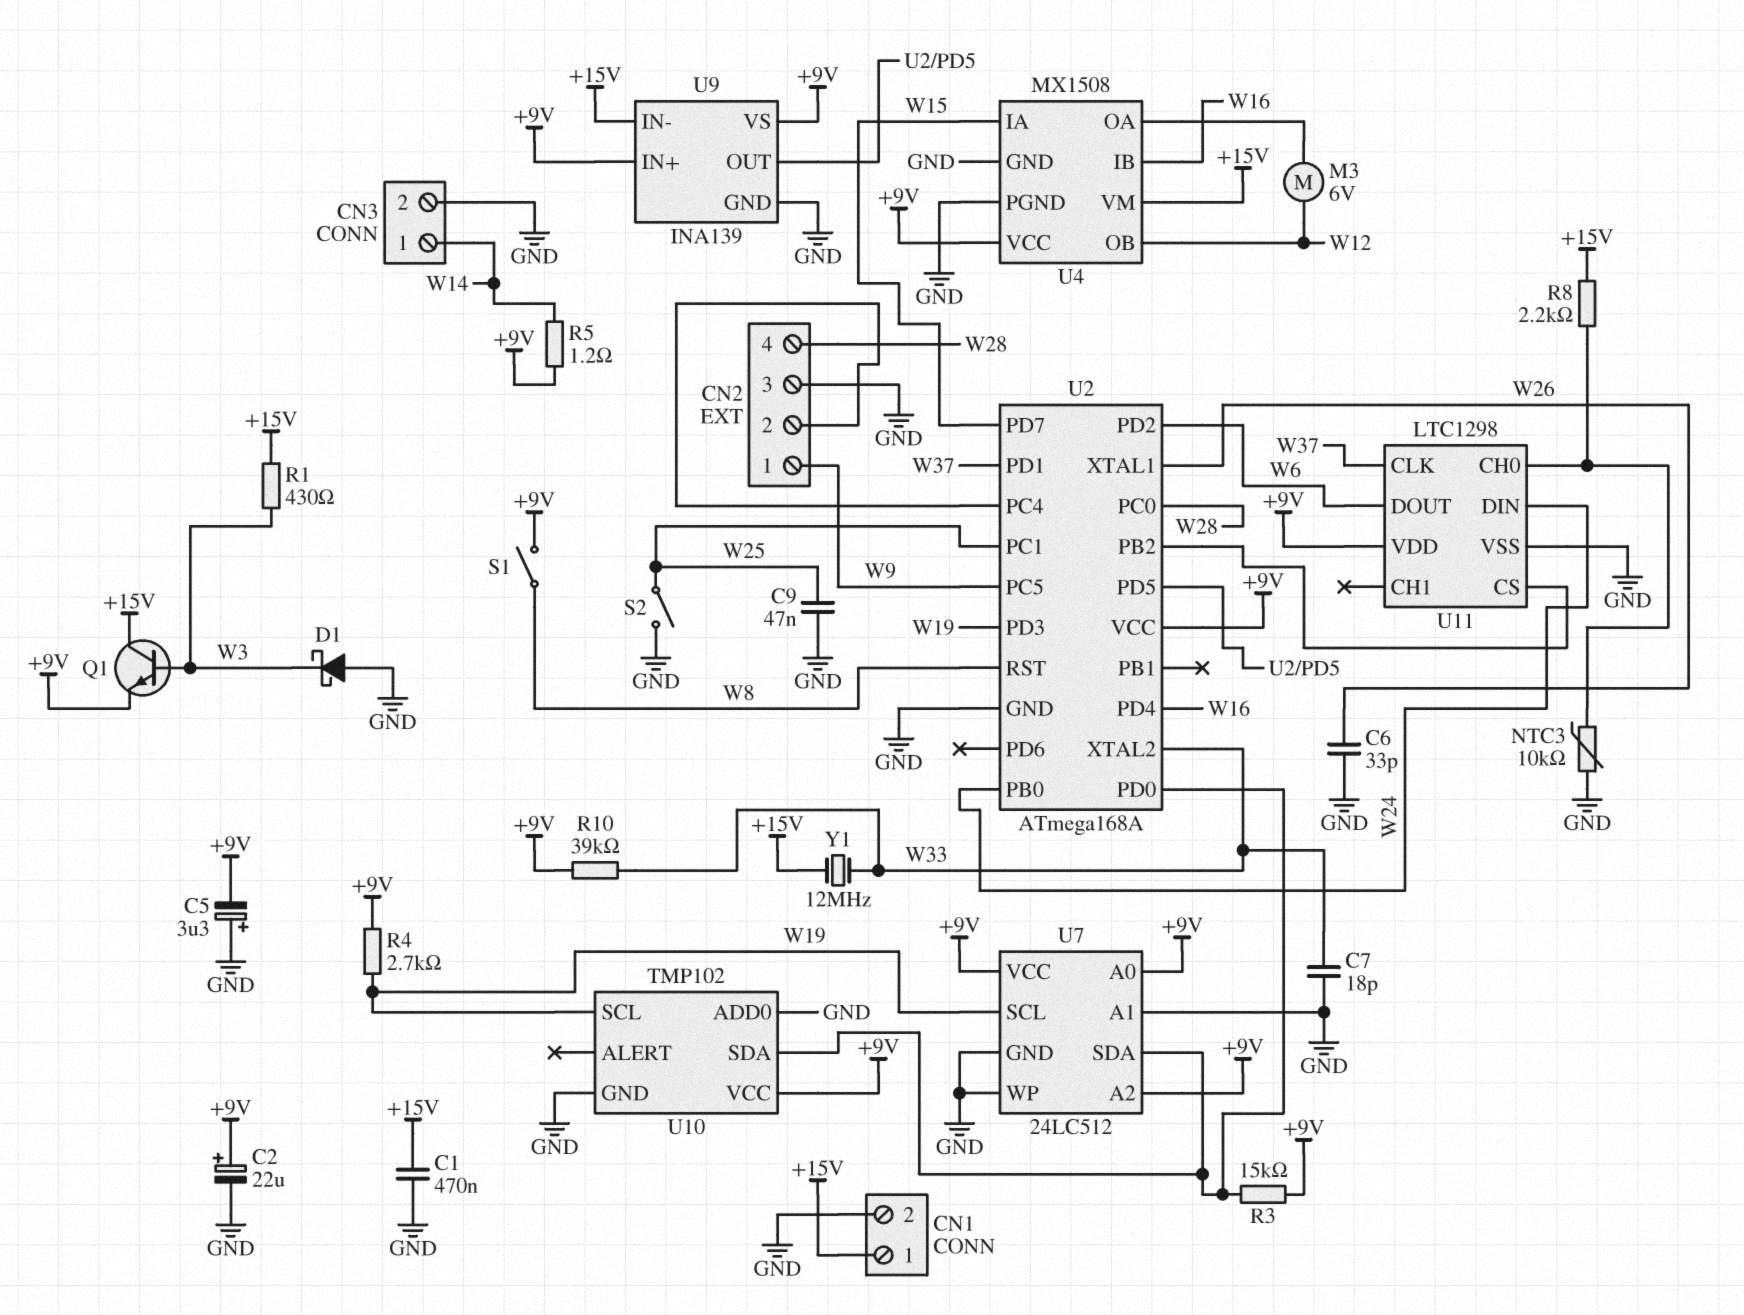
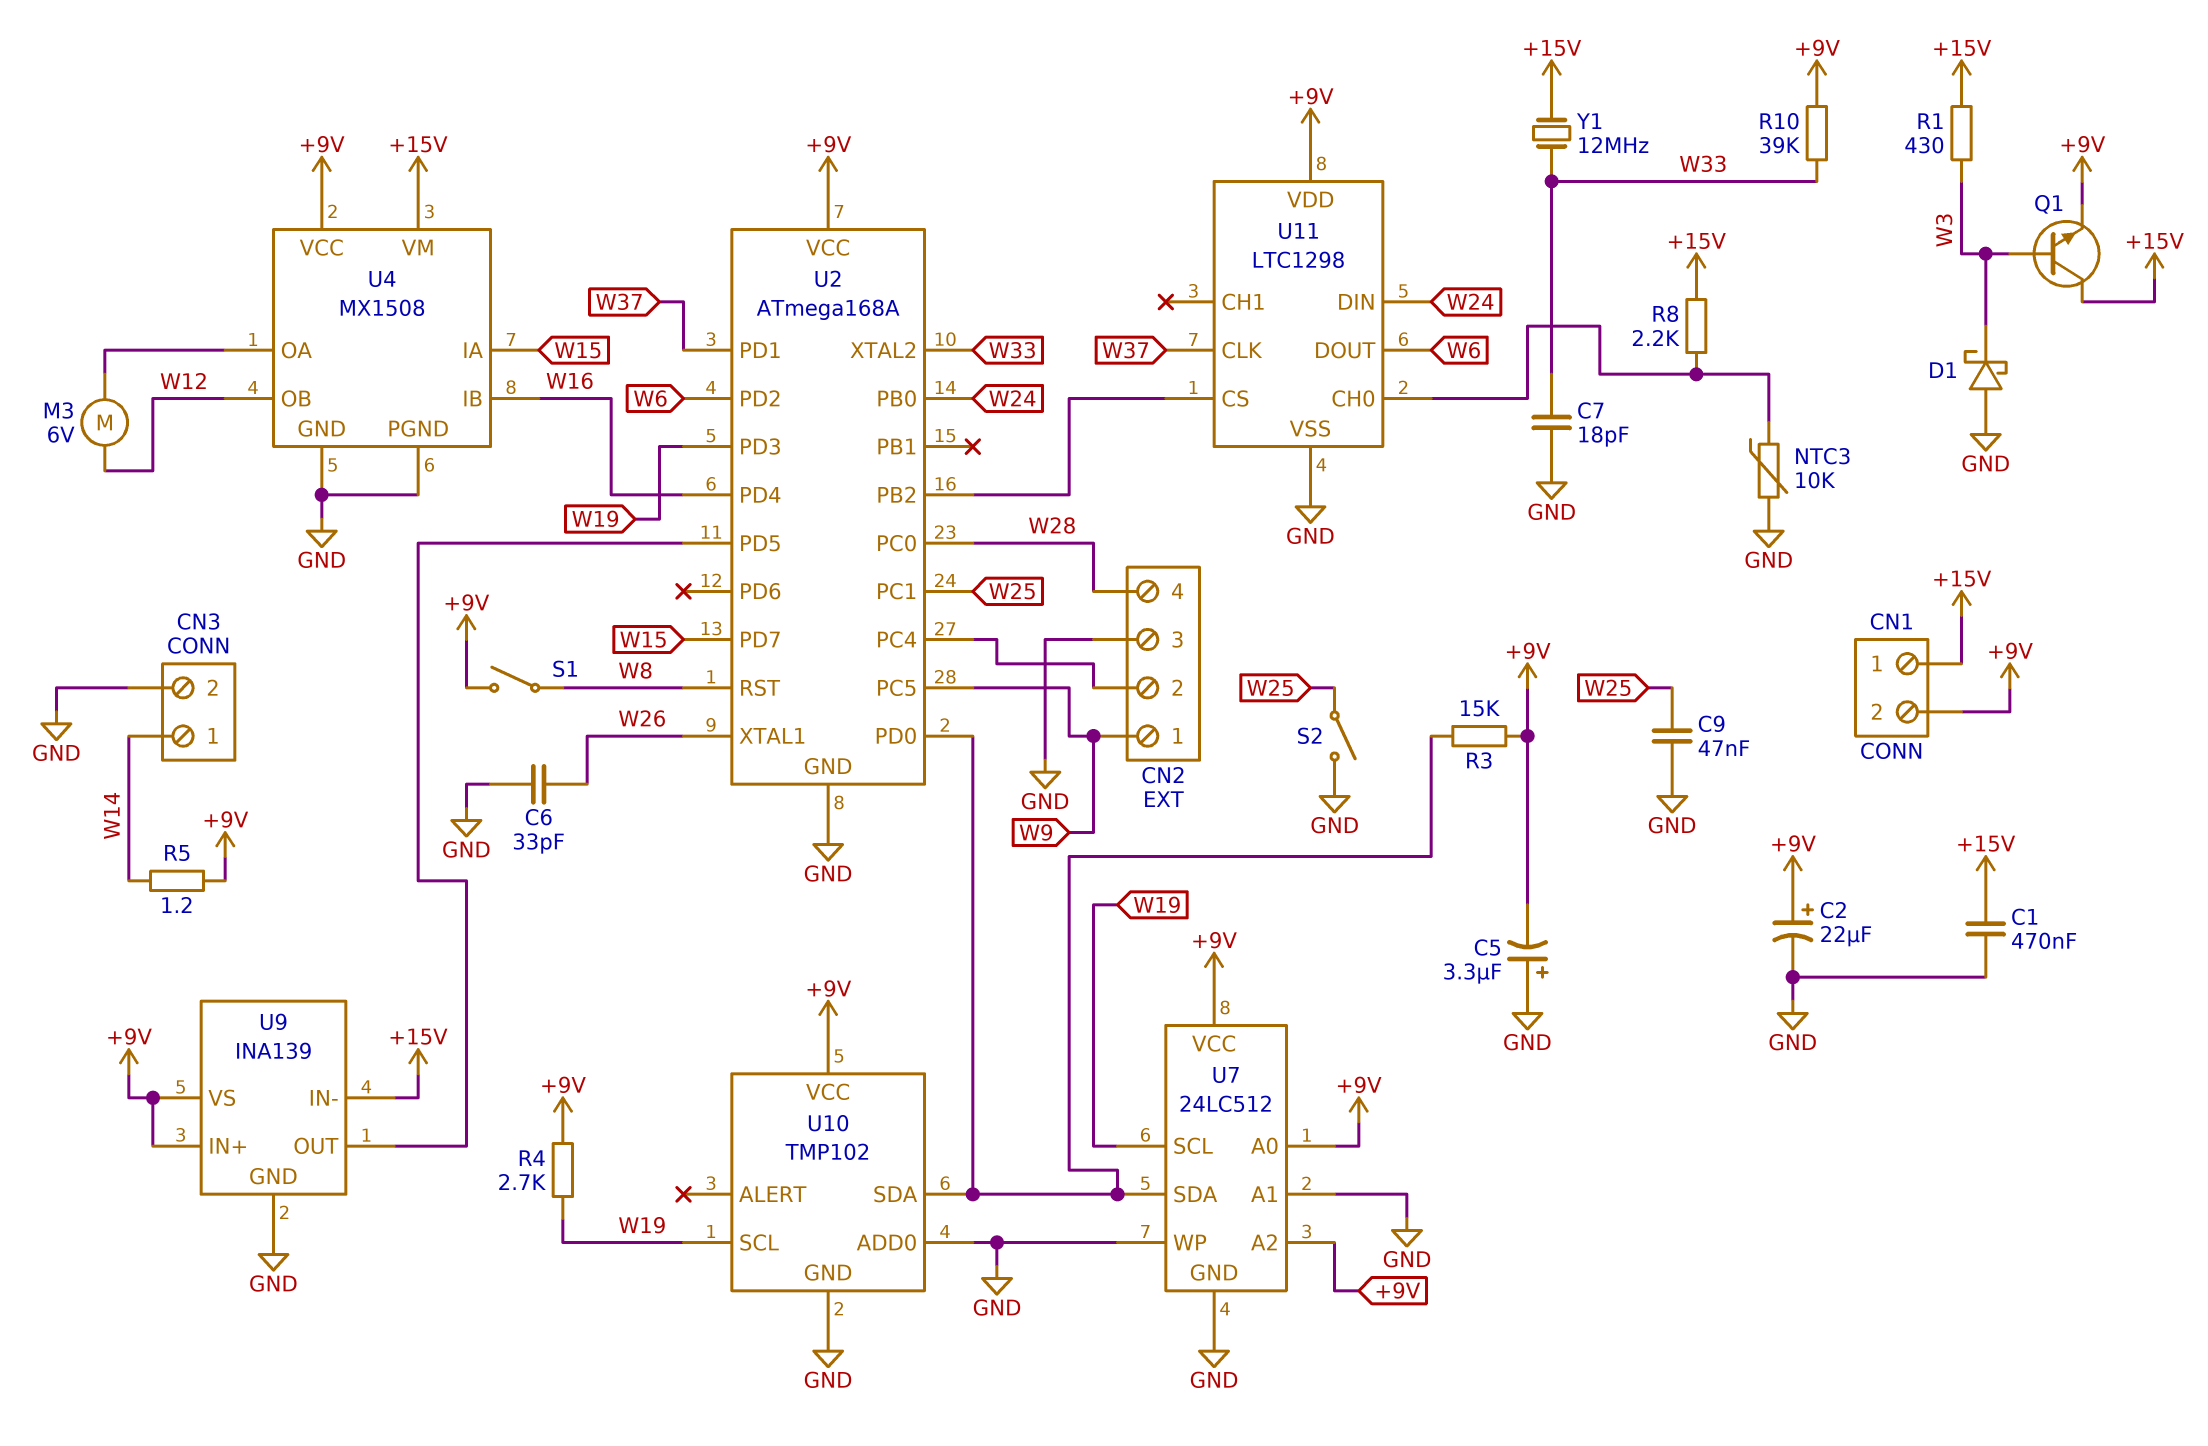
CN1 pin 2: GND -> +9V

